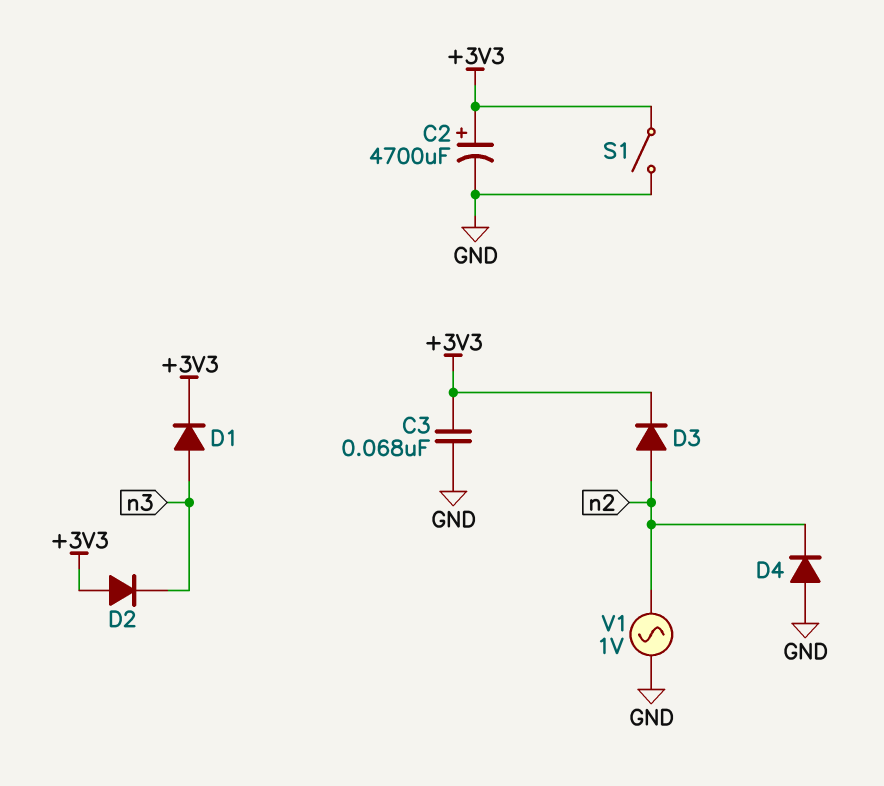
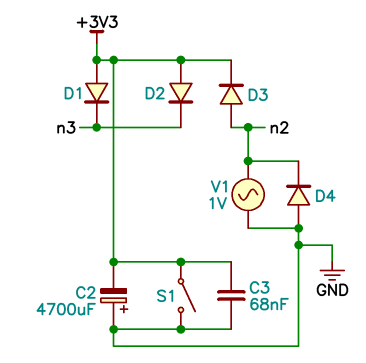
C2: 4700uF (plus +3V3, minus GND) -> 4700uF (plus GND, minus +3V3)
D1: diode (A n3, K +3V3) -> diode (A +3V3, K n3)

